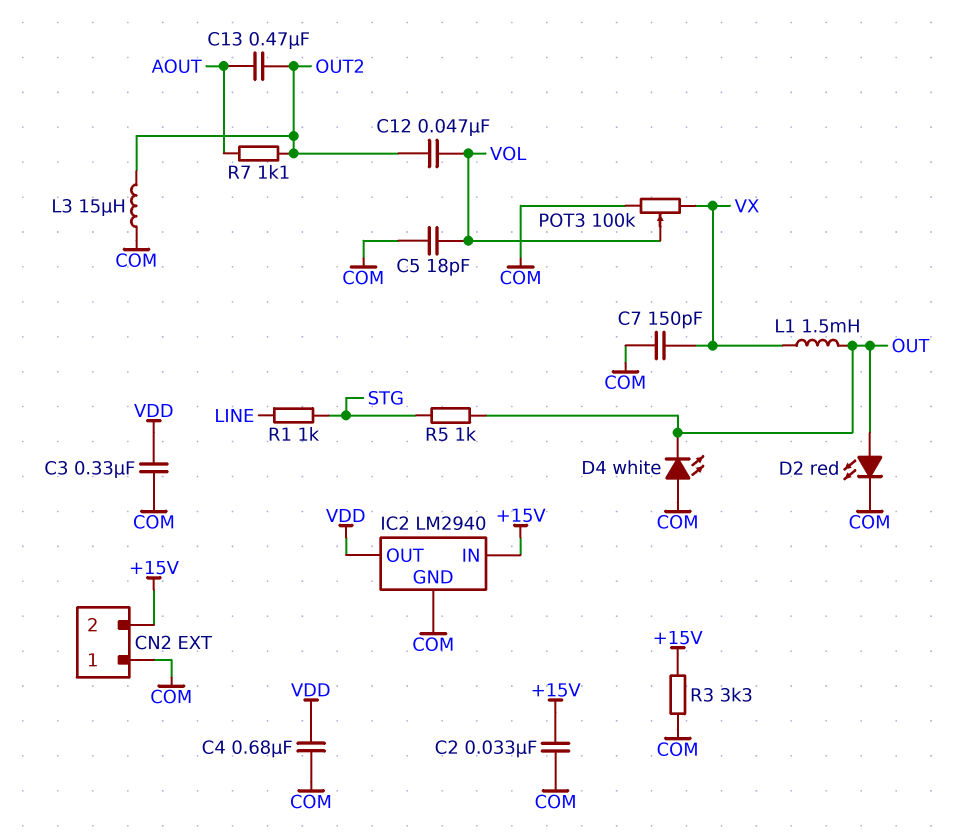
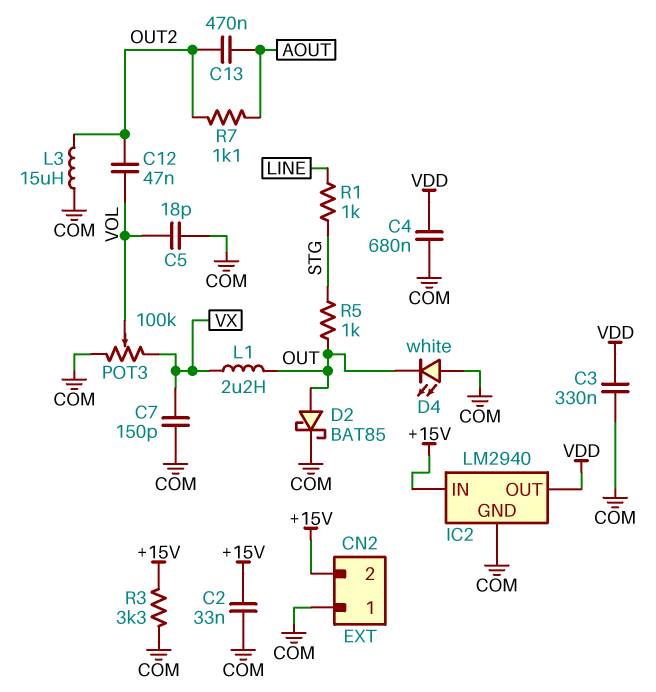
D2: LED red (A OUT, K COM) -> schottky BAT85 (A OUT, K COM)
L1: 1.5mH (OUT, VX) -> 2.2uH (OUT, VX)

